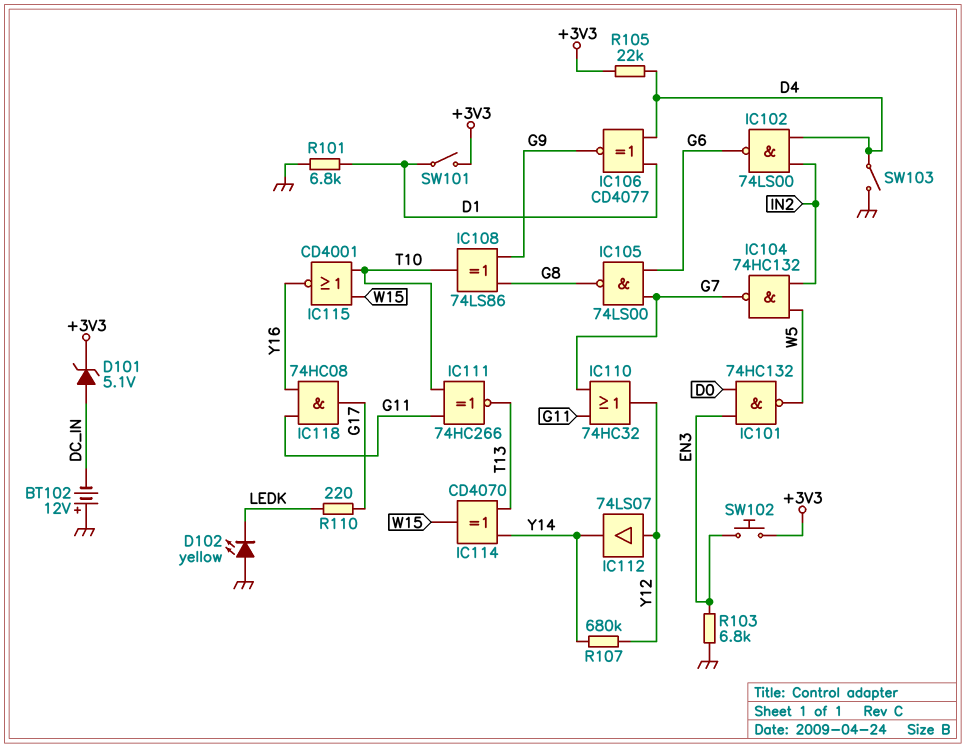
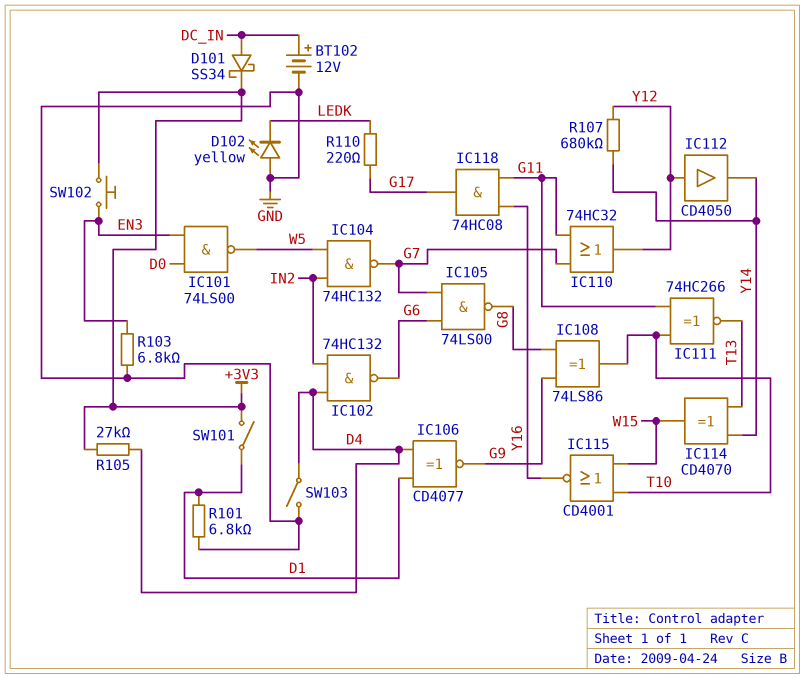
BT102: 12V (plus GND, minus DC_IN) -> 12V (plus DC_IN, minus GND)
D101: zener 5.1V (A DC_IN, K +3V3) -> schottky SS34 (A DC_IN, K +3V3)
IC101: NAND 74HC132 (in D0, in EN3, out W5) -> NAND 74LS00 (in D0, in EN3, out W5)
IC102: NAND 74LS00 (in D4, in IN2, out G6) -> NAND 74HC132 (in D4, in IN2, out G6)
IC112: buffer 74LS07 (in Y12, out Y14) -> buffer CD4050 (in Y12, out Y14)
R105: 22k (+3V3, D4) -> 27k (+3V3, D4)

